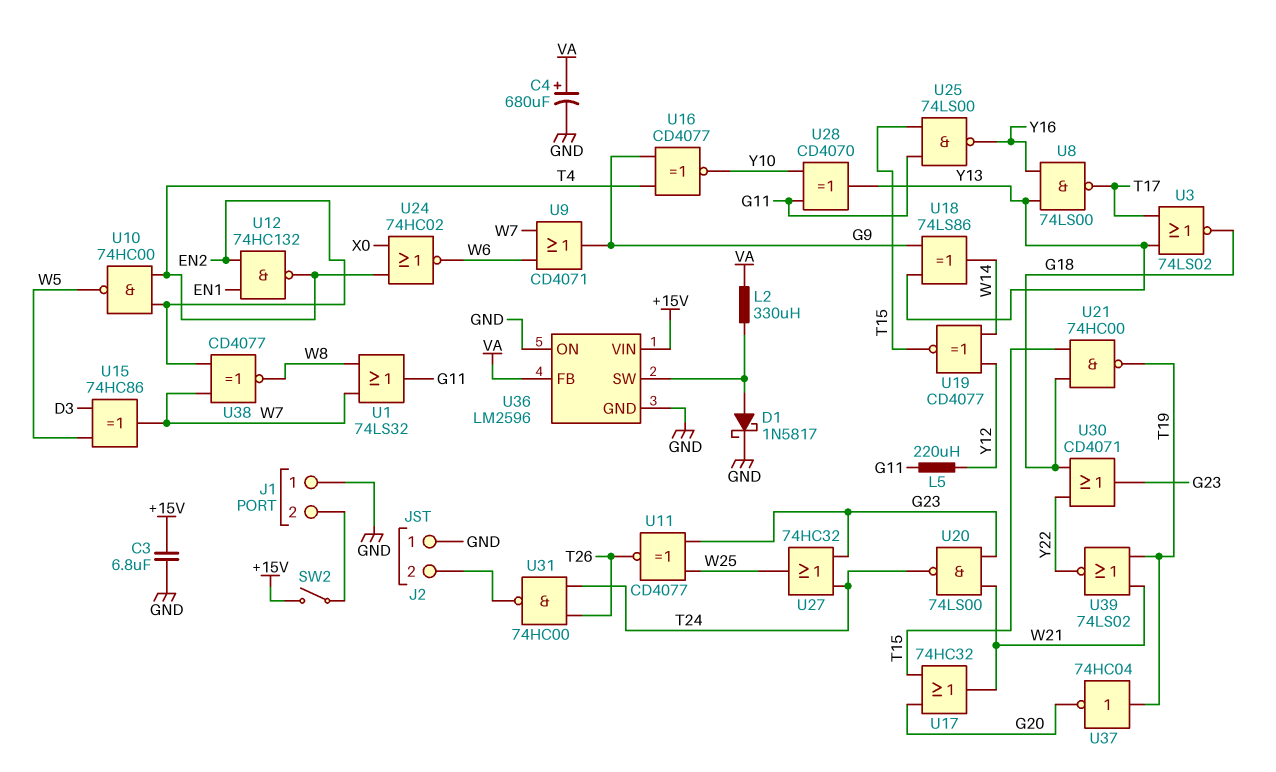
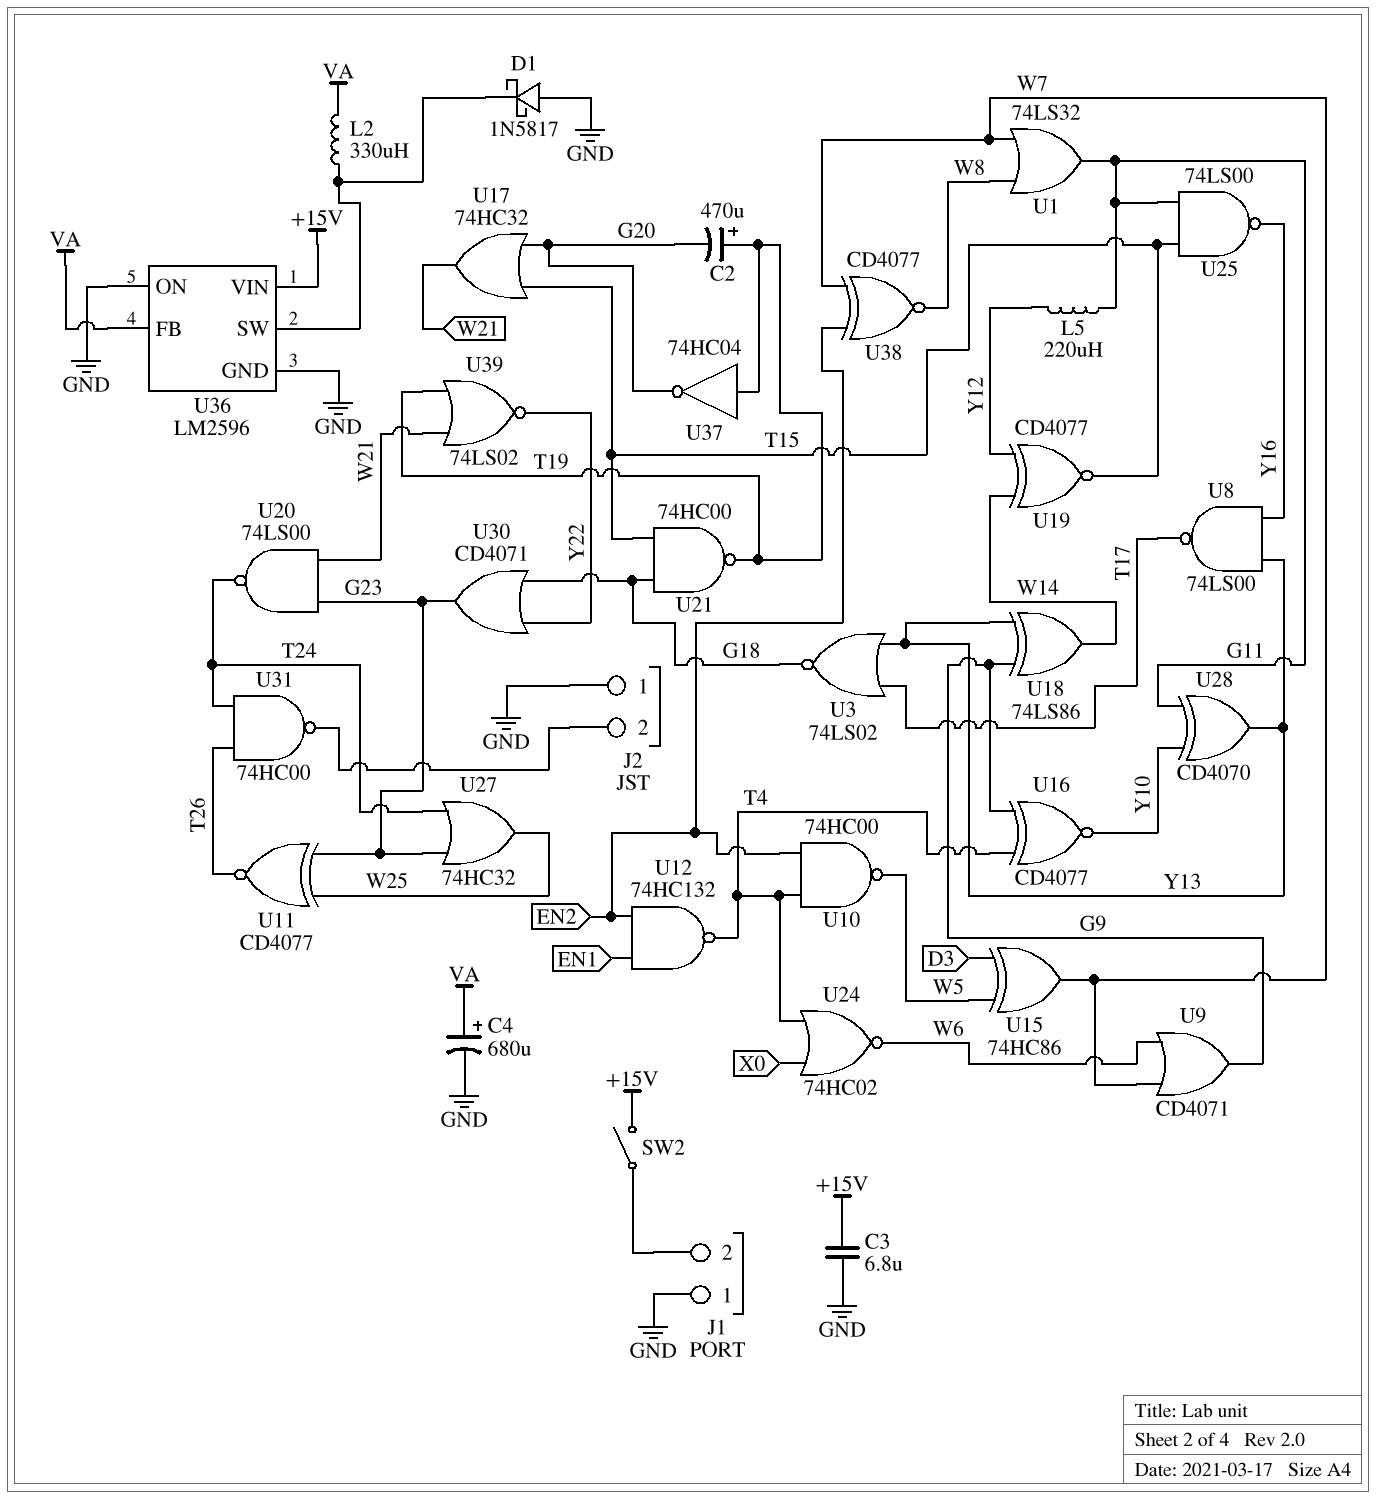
C2: none -> 470uF (plus T19, minus G20)
D1: schottky 1N5817 (A U36/SW, K GND) -> schottky 1N5817 (A GND, K U36/SW)

